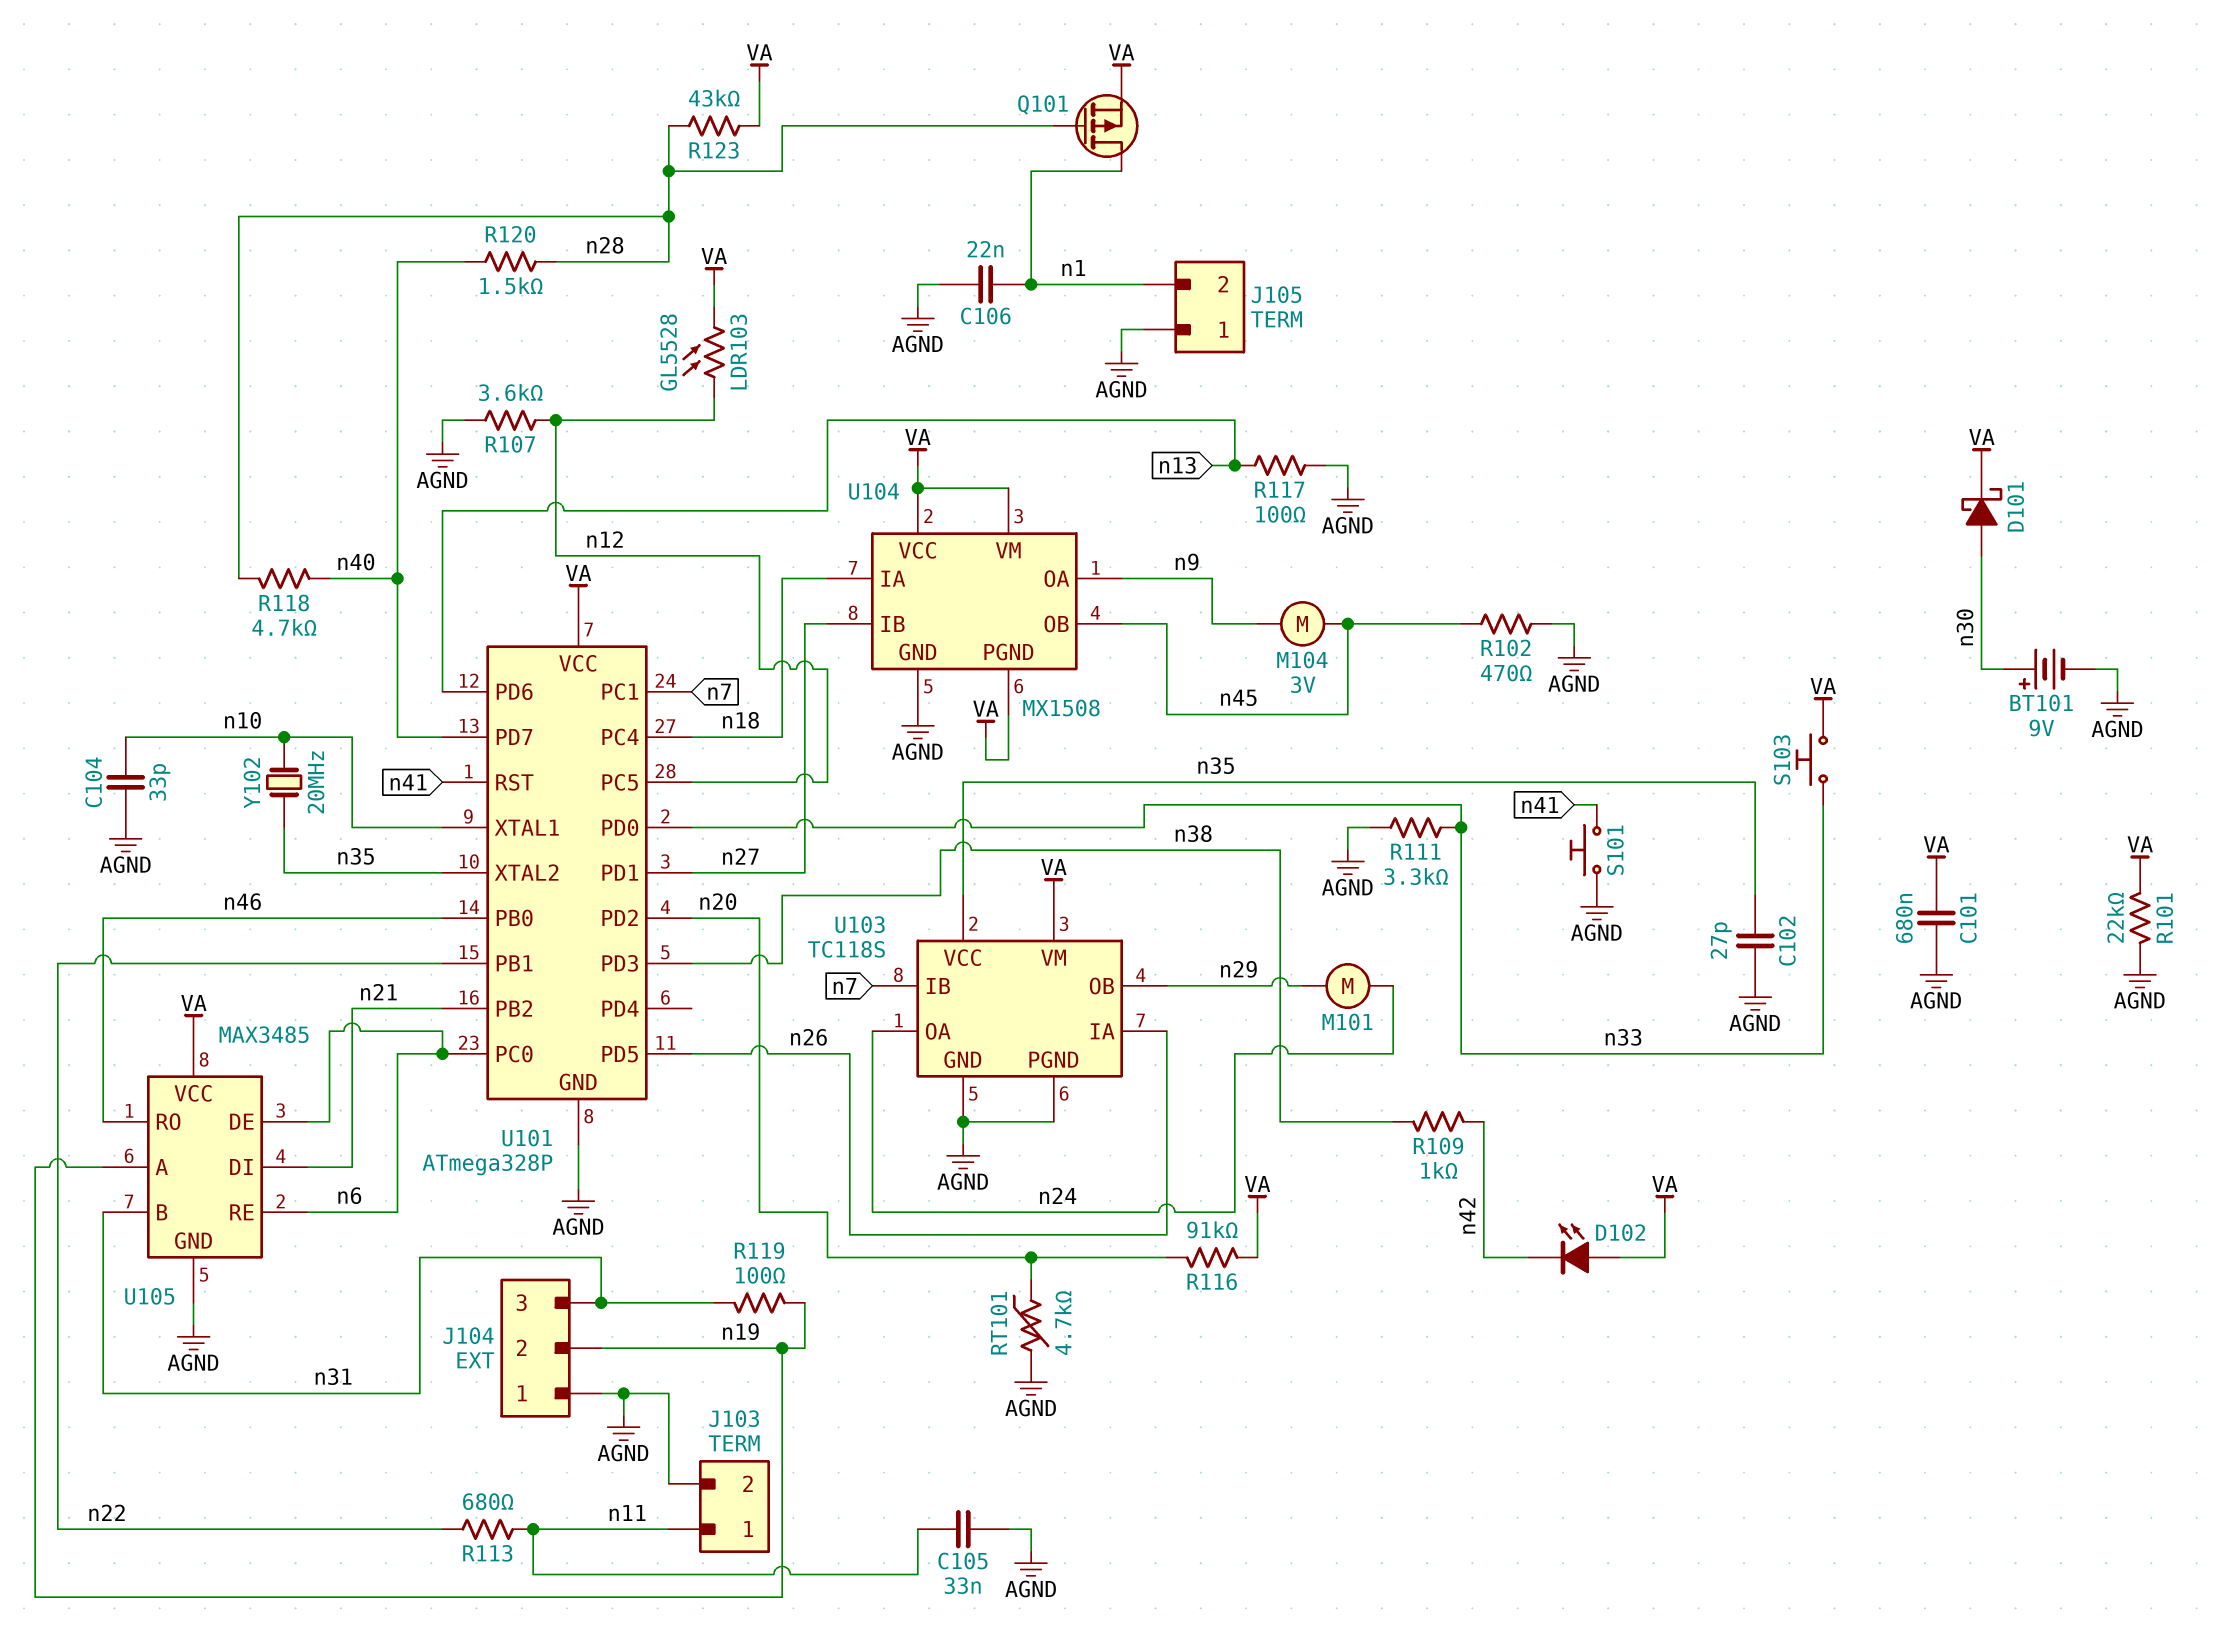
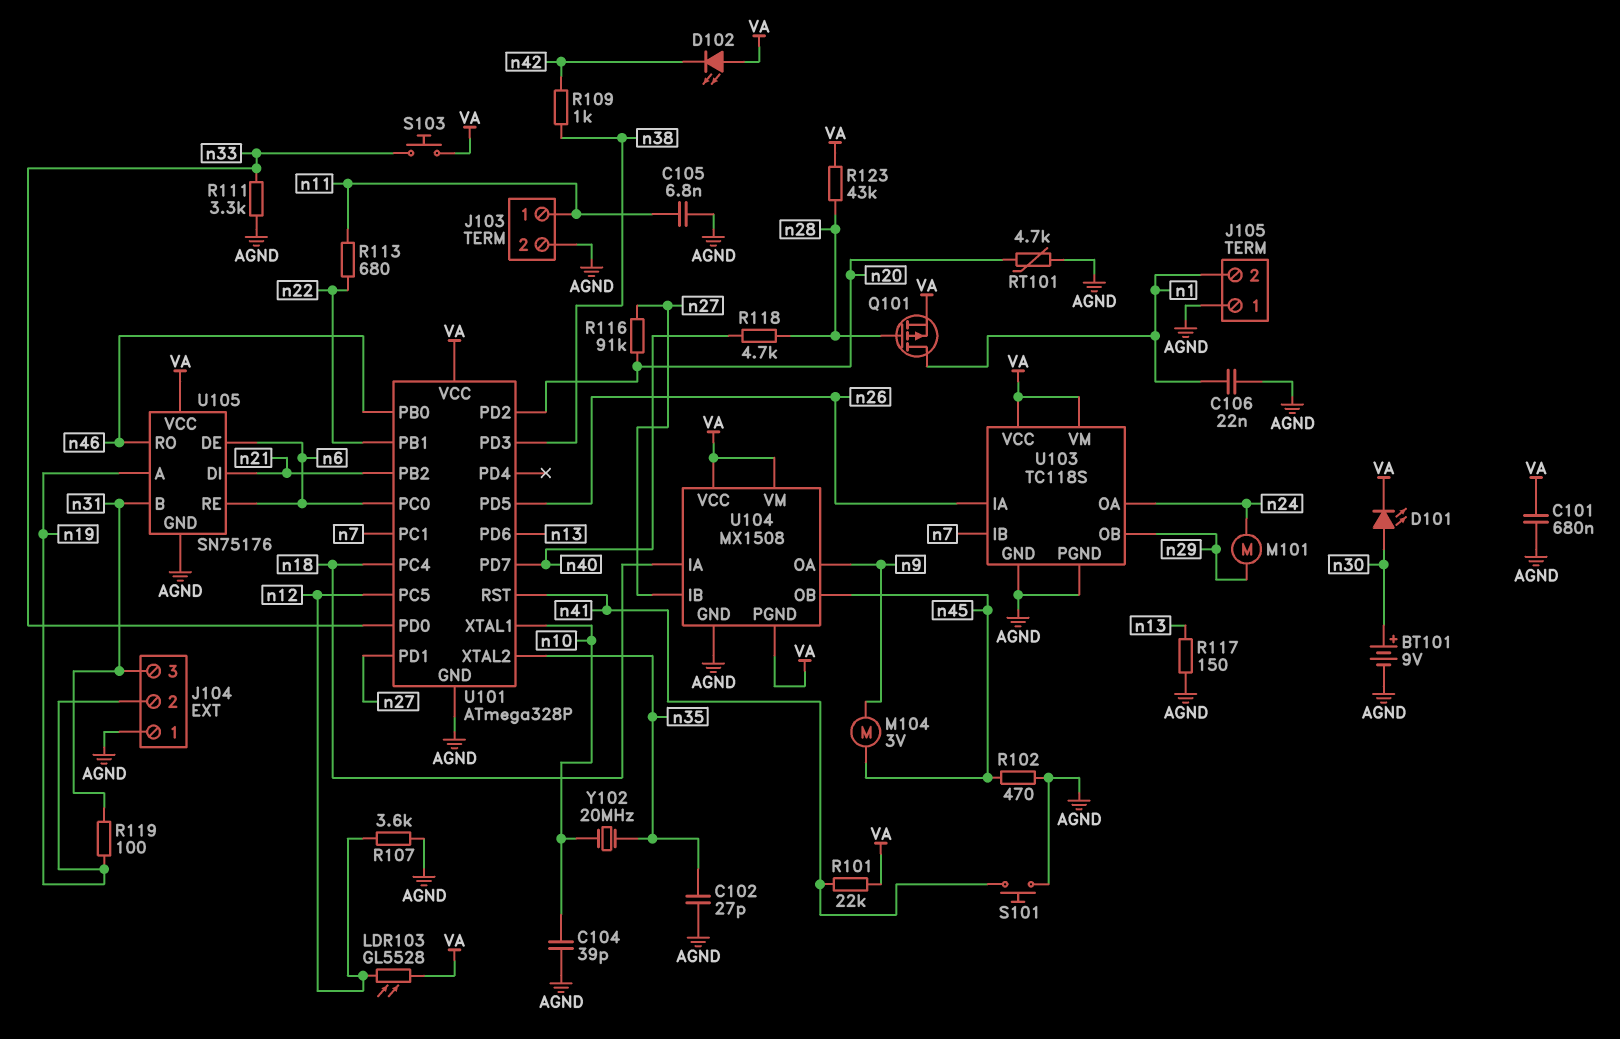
C104: 33pF (AGND, n10) -> 39pF (AGND, n10)
C105: 33nF (AGND, n11) -> 6.8nF (AGND, n11)
D101: schottky (A n30, K VA) -> LED (A n30, K VA)
R101: 22k (AGND, VA) -> 22k (VA, n41)
R116: 91k (VA, n20) -> 91k (n20, n27)
R117: 100 (AGND, n13) -> 150 (AGND, n13)
R120: 1.5k (n28, n40) -> none
U103 pin VCC: n35 -> VA
U105: MAX3485 -> SN75176

